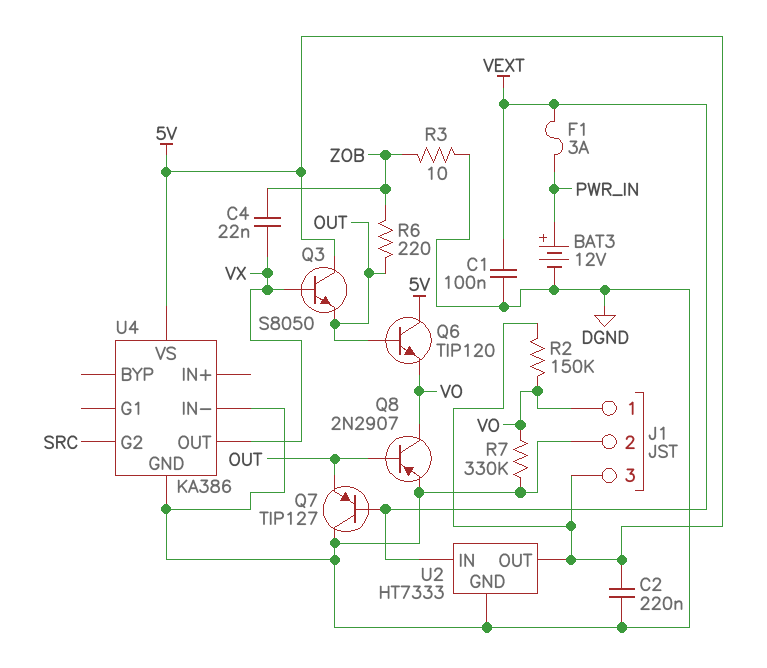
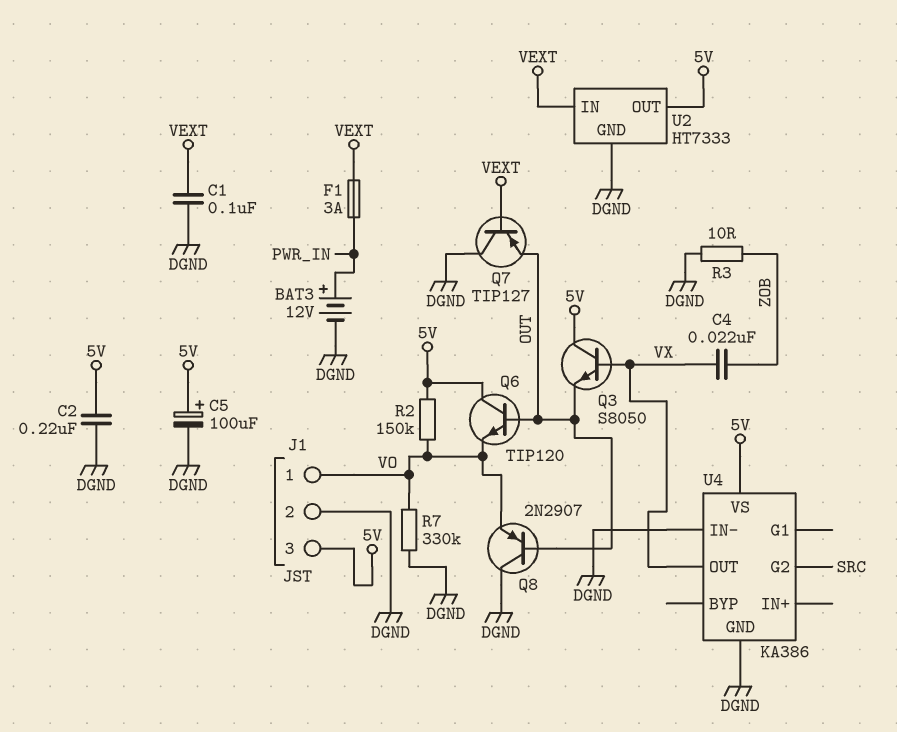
C5: none -> 100uF (plus 5V, minus DGND)
Q8: PNP 2N2907 (B OUT, C VO, E DGND) -> PNP 2N2907 (B OUT, C DGND, E VO)
R6: 220 (OUT, ZOB) -> none

